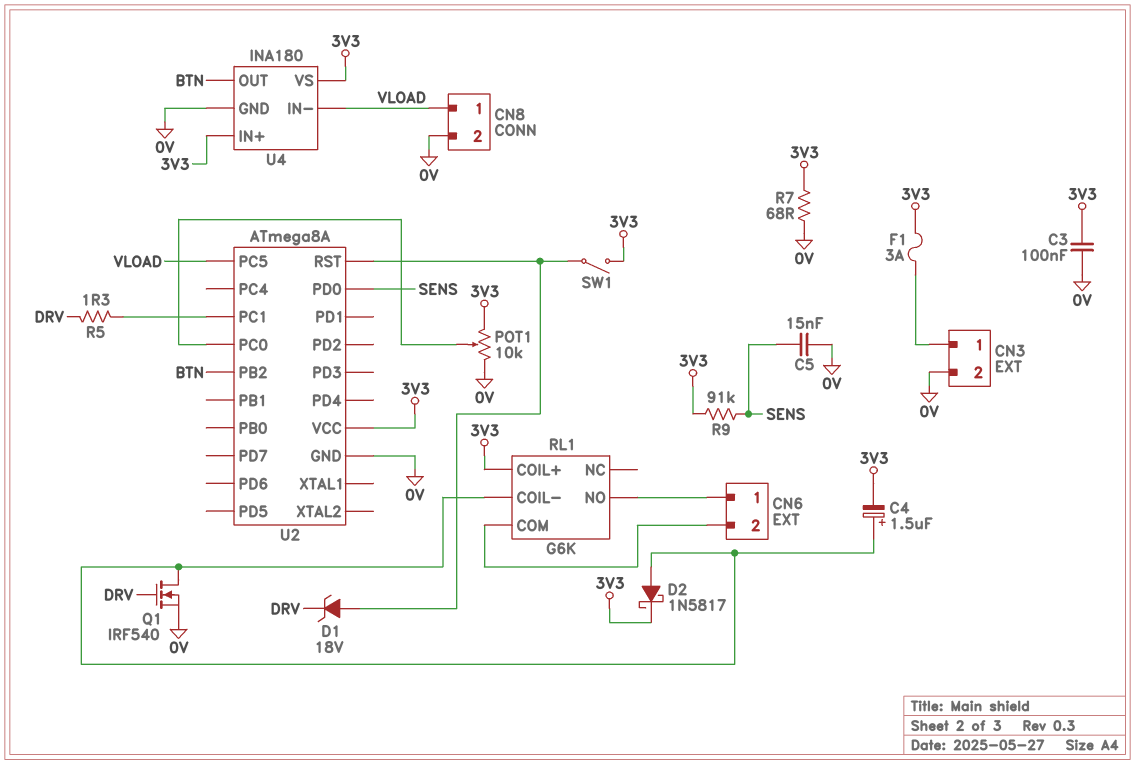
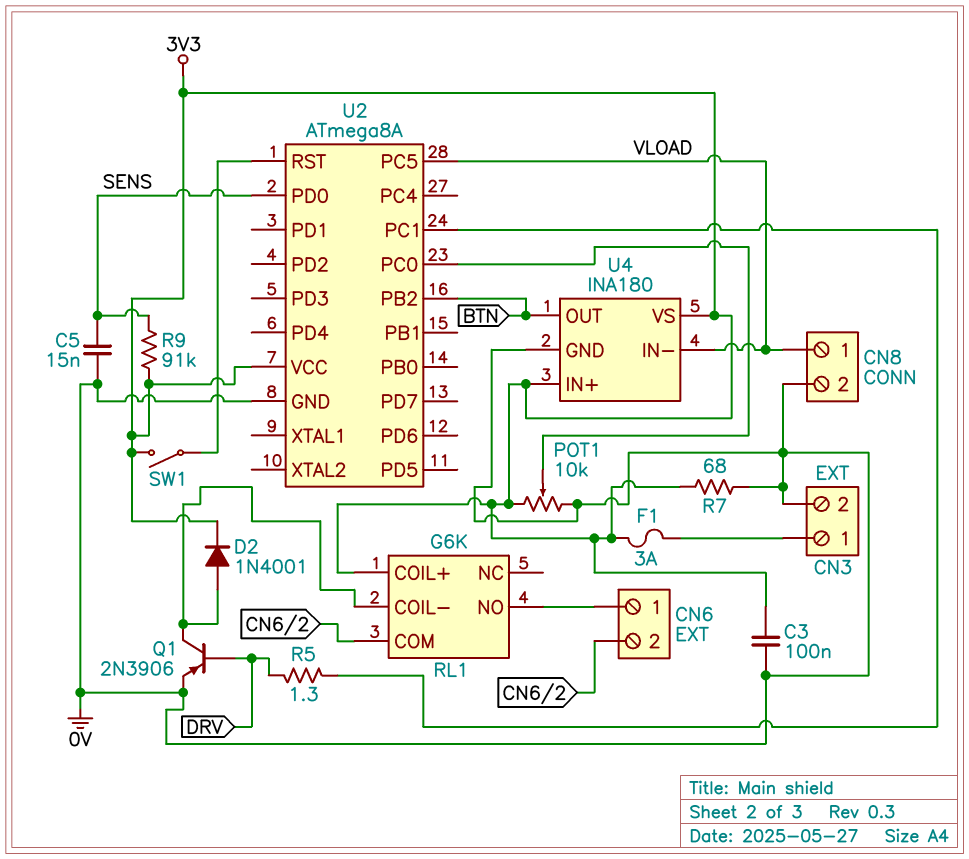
C4: 1.5uF (plus RL1/COIL-, minus 3V3) -> none
D1: zener 18V (A U2/RST, K DRV) -> none
D2: schottky 1N5817 (A RL1/COIL-, K 3V3) -> diode 1N4001 (A RL1/COIL-, K 3V3)
Q1: NMOS IRF540 (G DRV, D RL1/COIL-, S 0V) -> PNP 2N3906 (B DRV, C RL1/COIL-, E 0V)

